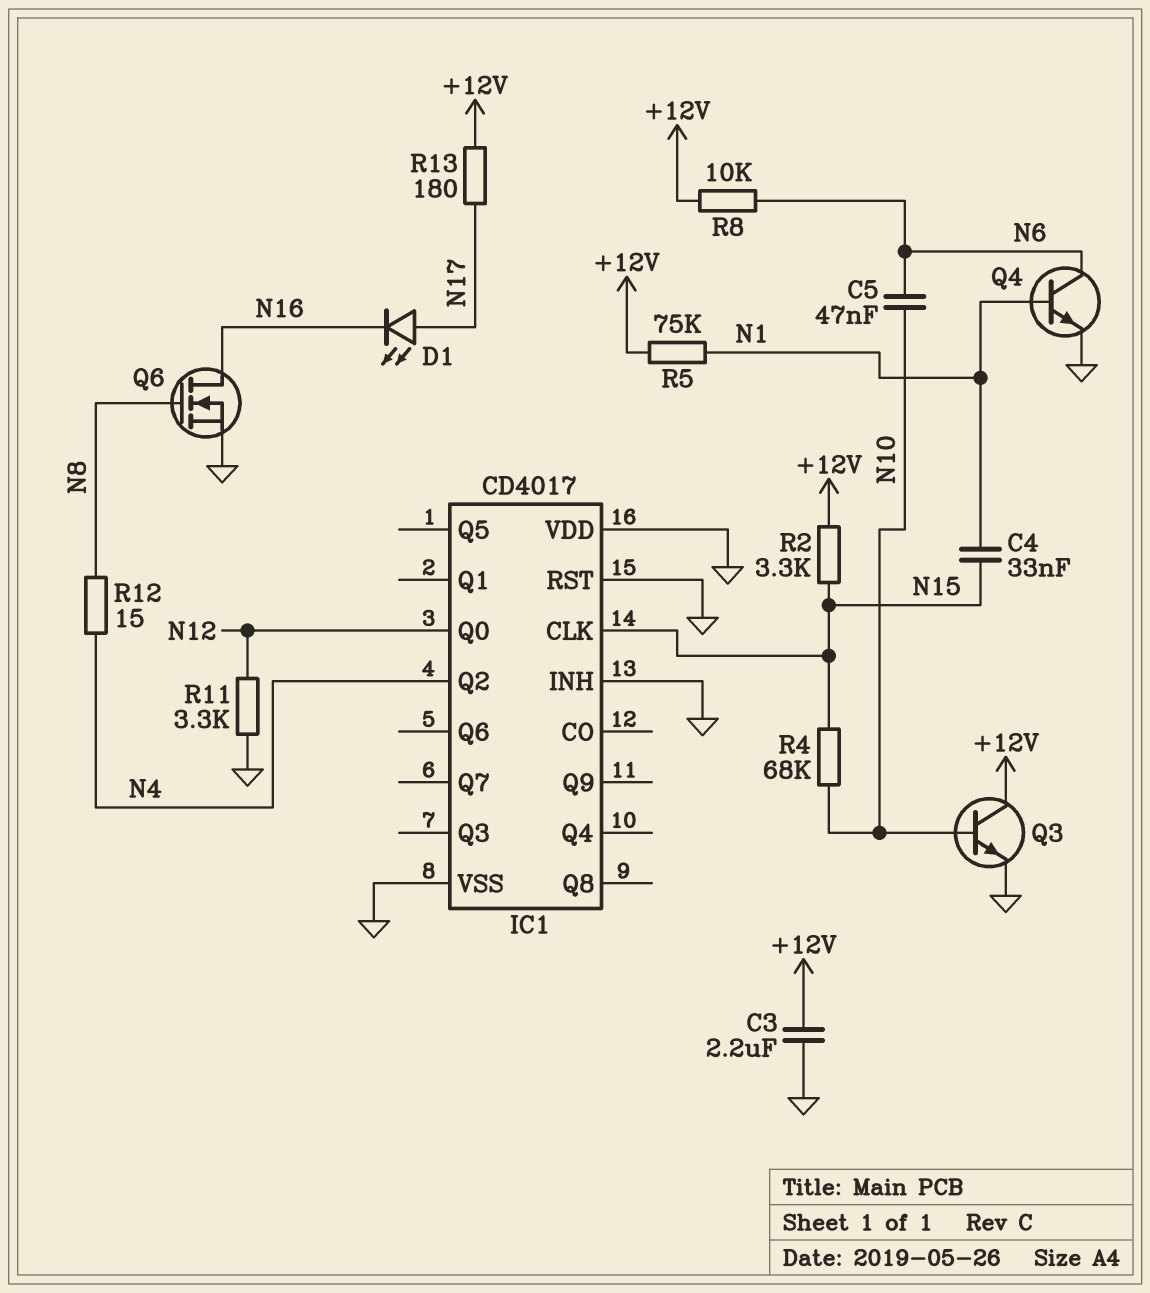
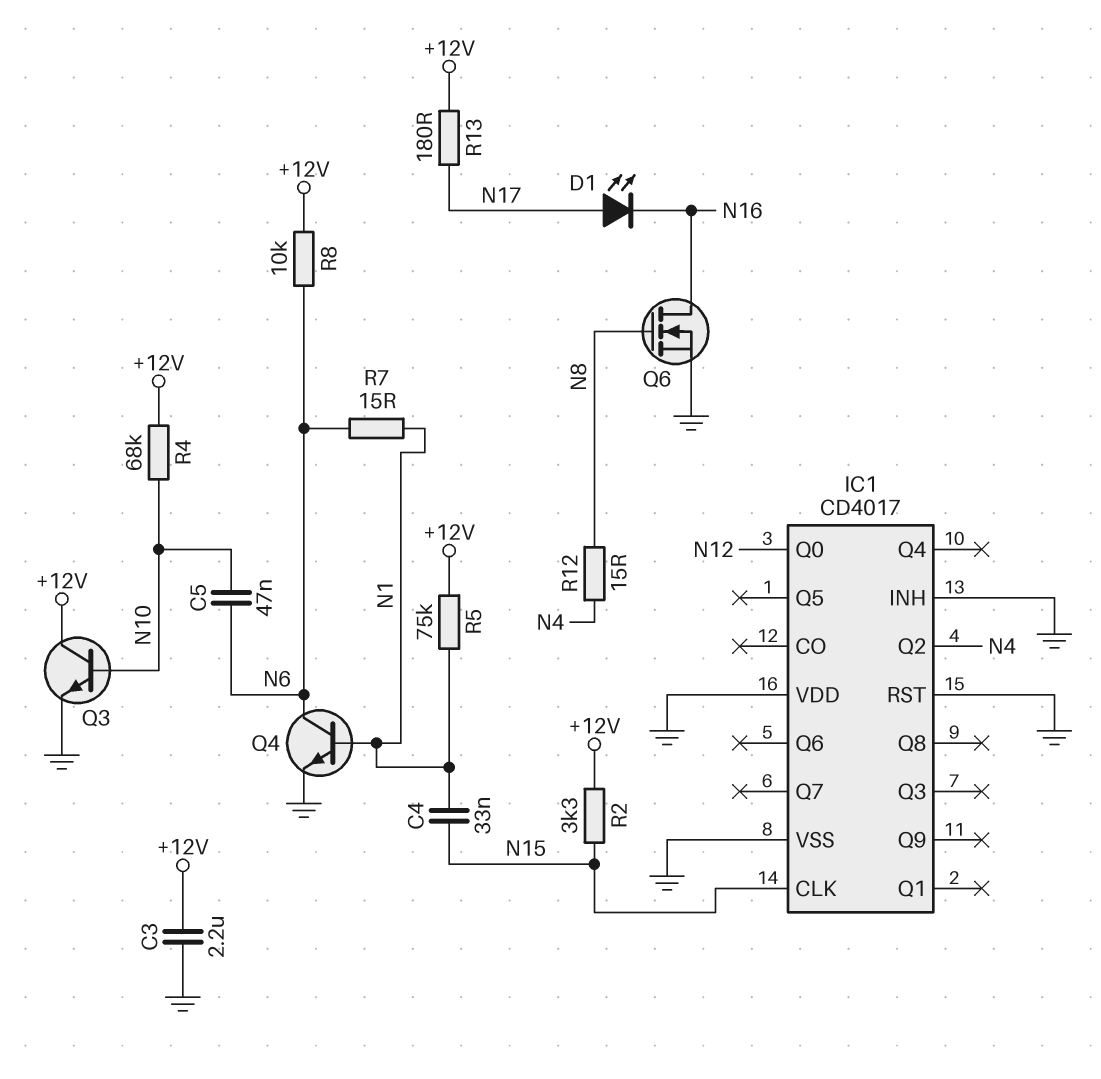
R4: 68k (N10, N15) -> 68k (+12V, N10)
R7: none -> 15 (N1, N6)
R11: 3.3k (GND, N12) -> none

